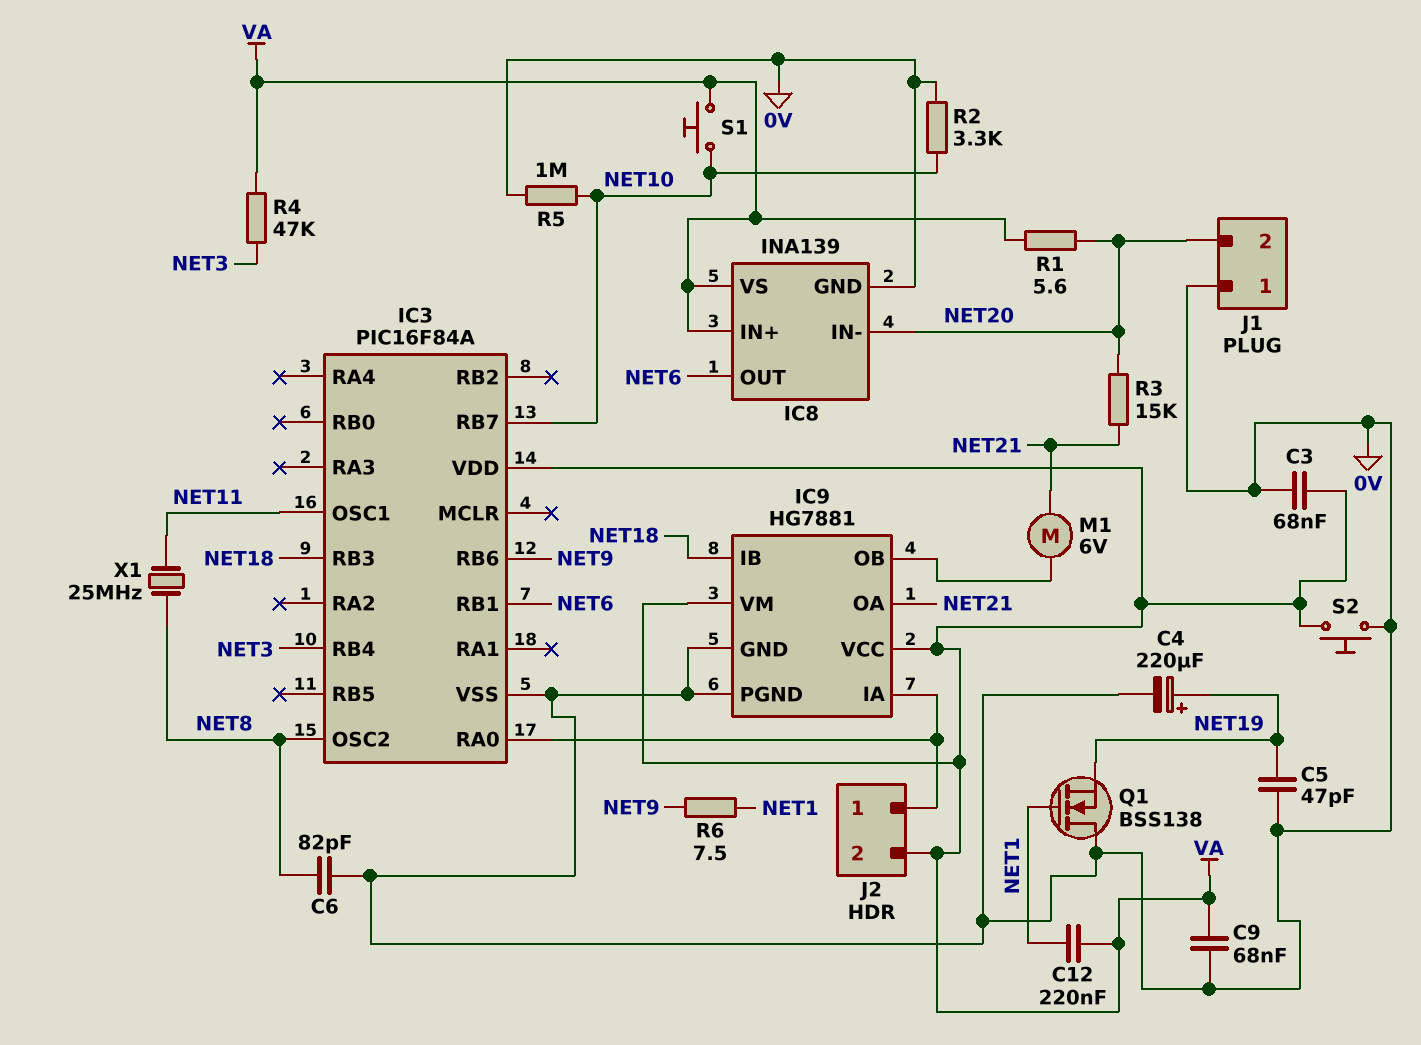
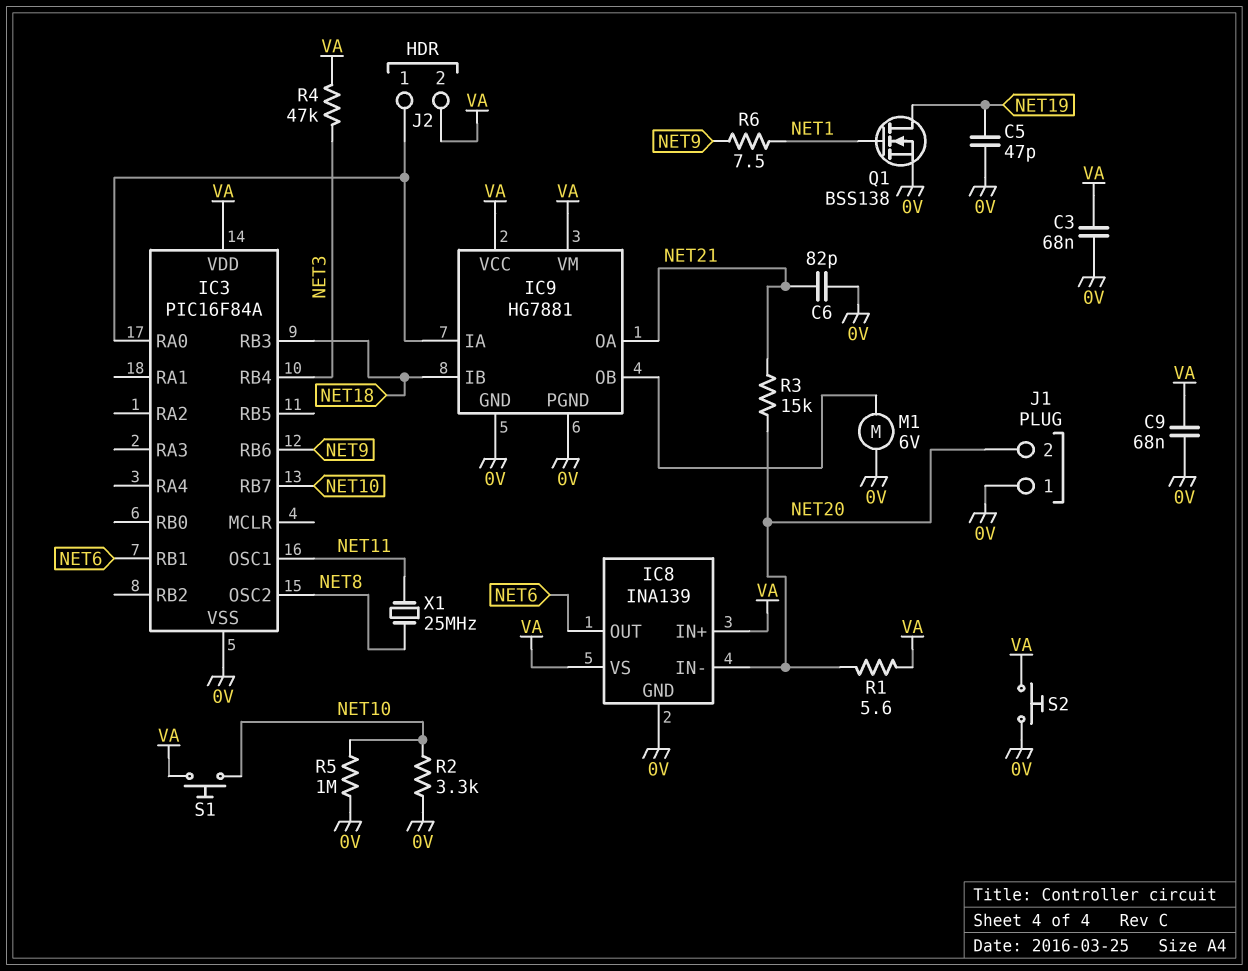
C4: 220uF (plus NET19, minus 0V) -> none
C6: 82pF (0V, NET8) -> 82pF (0V, NET21)
C12: 220nF (NET1, VA) -> none
M1: motor 6V (IC9/OB, NET21) -> motor 6V (0V, IC9/OB)
Q1: NMOS BSS138 (G NET1, D 0V, S NET19) -> NMOS BSS138 (G NET1, D NET19, S 0V)

